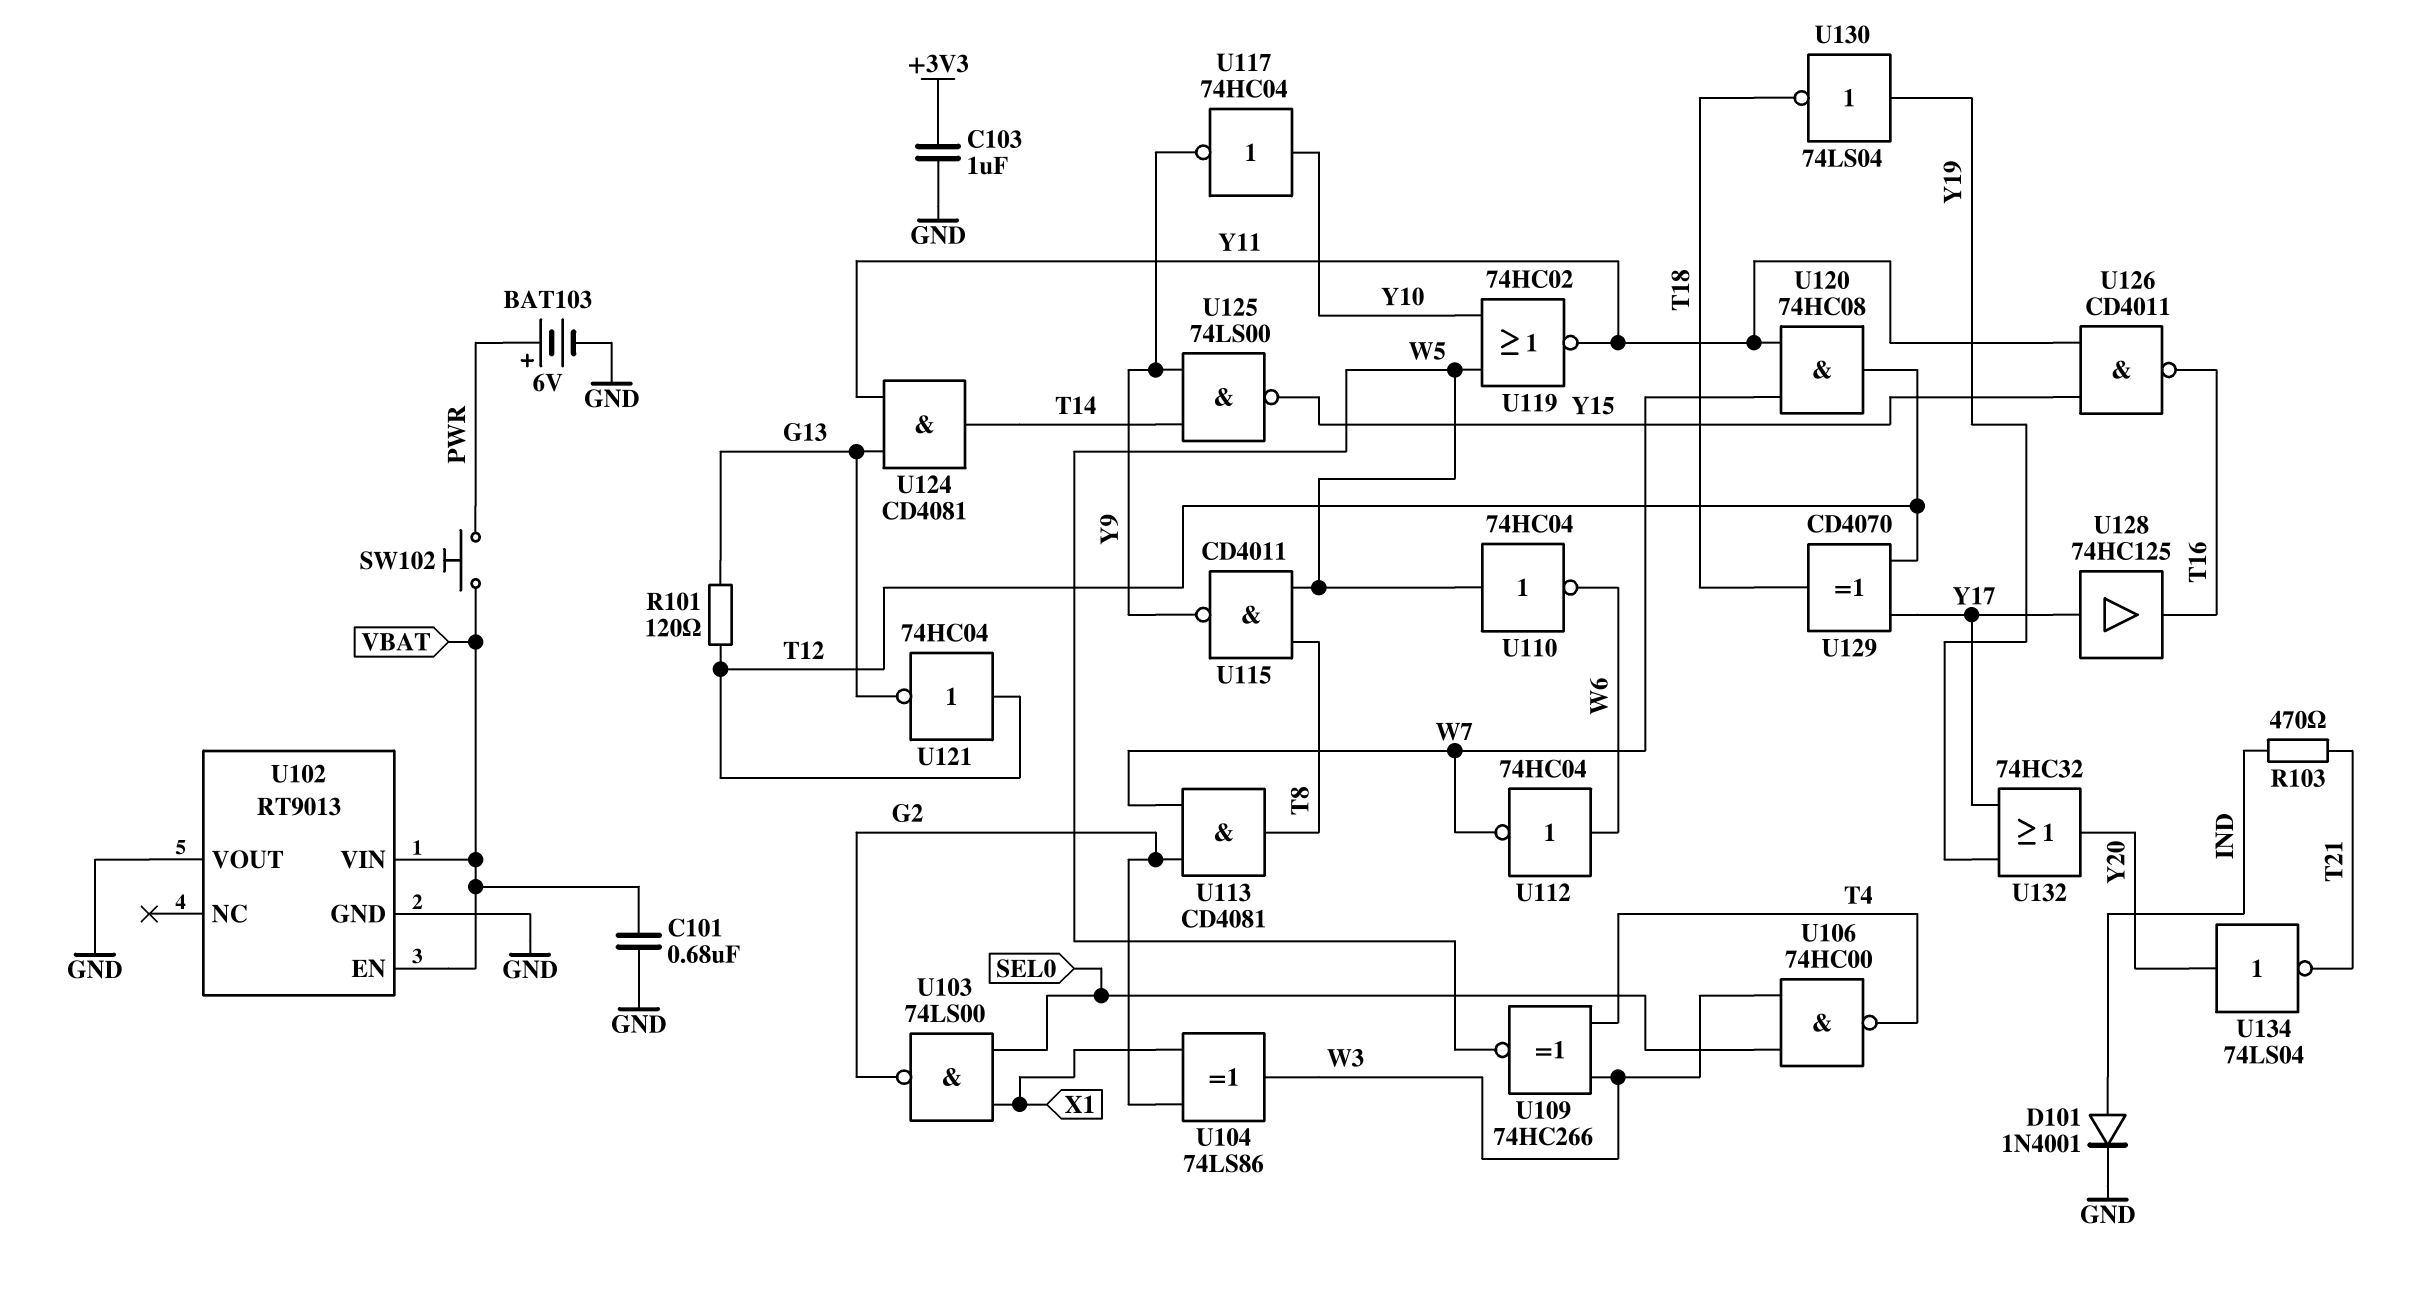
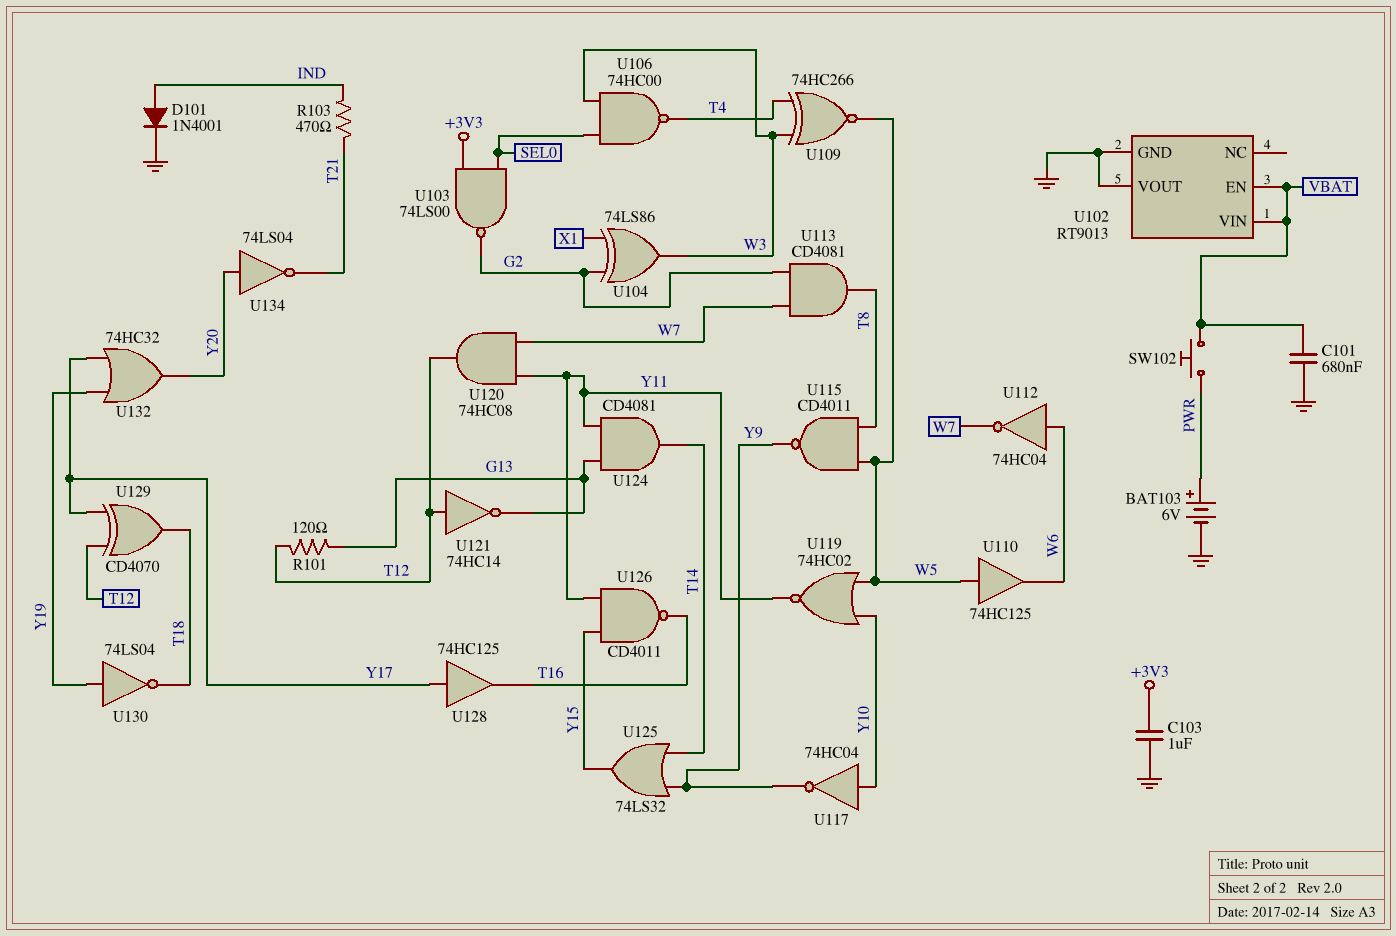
U103: NAND 74LS00 (in SEL0, in X1, out G2) -> NAND 74LS00 (in +3V3, in SEL0, out G2)
U110: NOT 74HC04 (in W5, out W6) -> buffer 74HC125 (in W5, out W6)
U121: NOT 74HC04 (in T12, out G13) -> NOT 74HC14 (in T12, out G13)
U125: NAND 74LS00 (in T14, in Y9, out Y15) -> OR 74LS32 (in T14, in Y9, out Y15)

